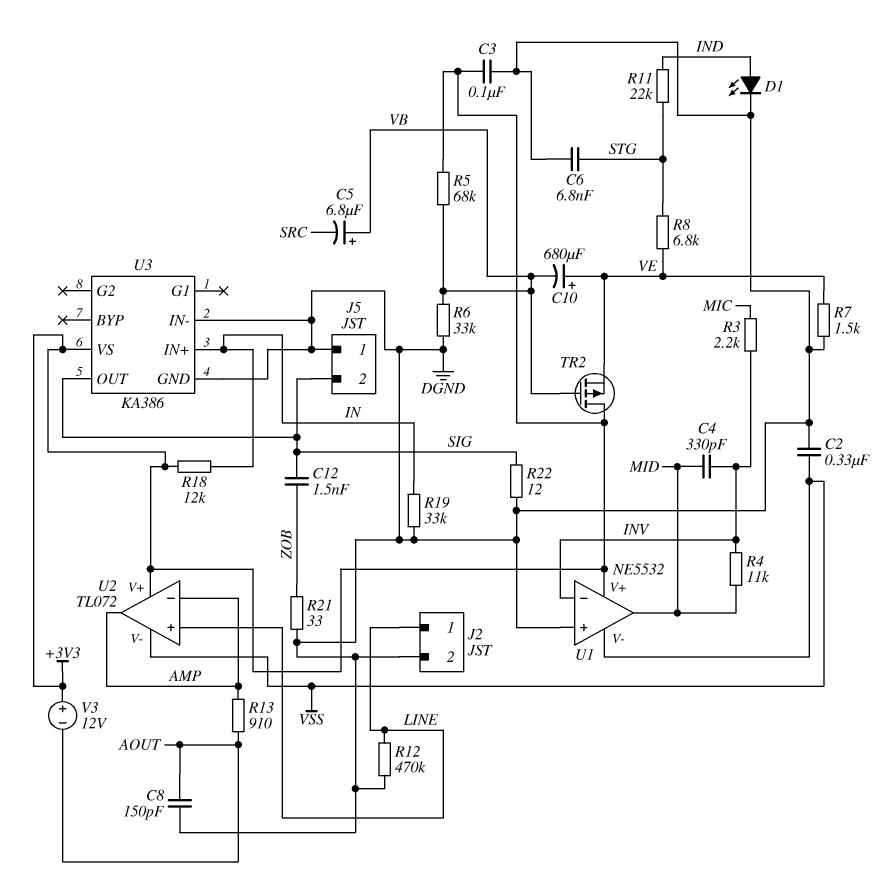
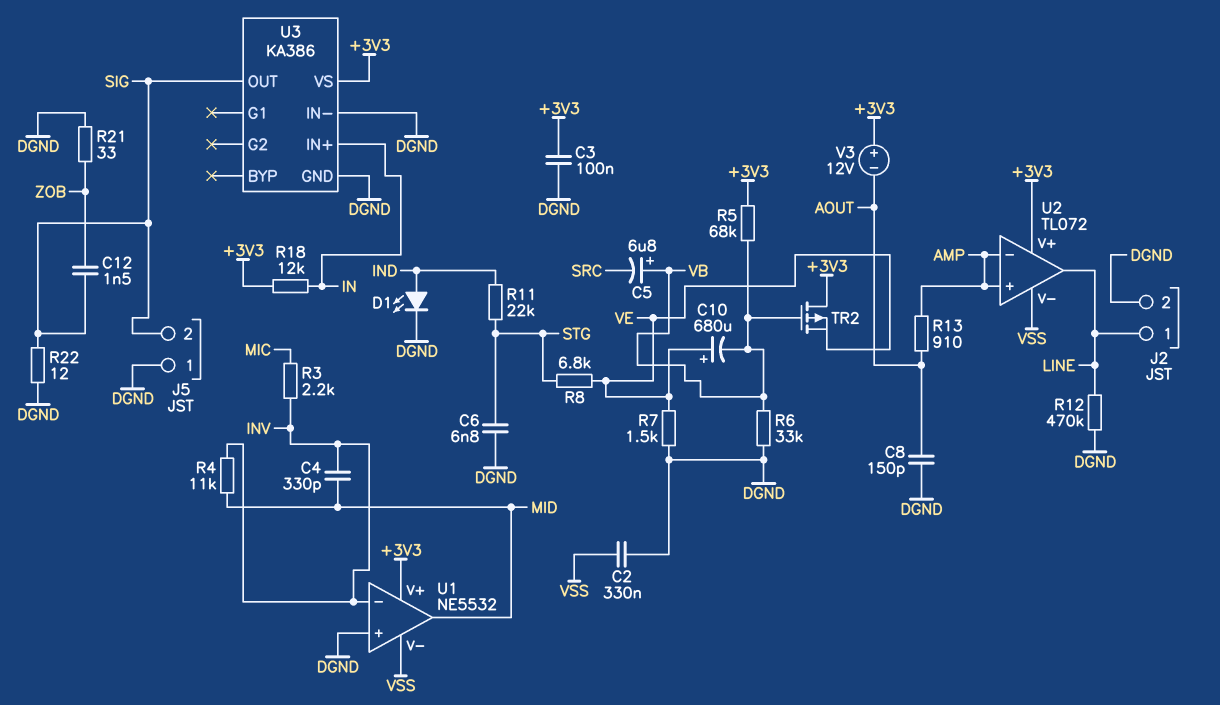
R19: 33k (DGND, IN) -> none
U2 pin in+: LINE -> AMP
U2 pin out: AMP -> LINE

